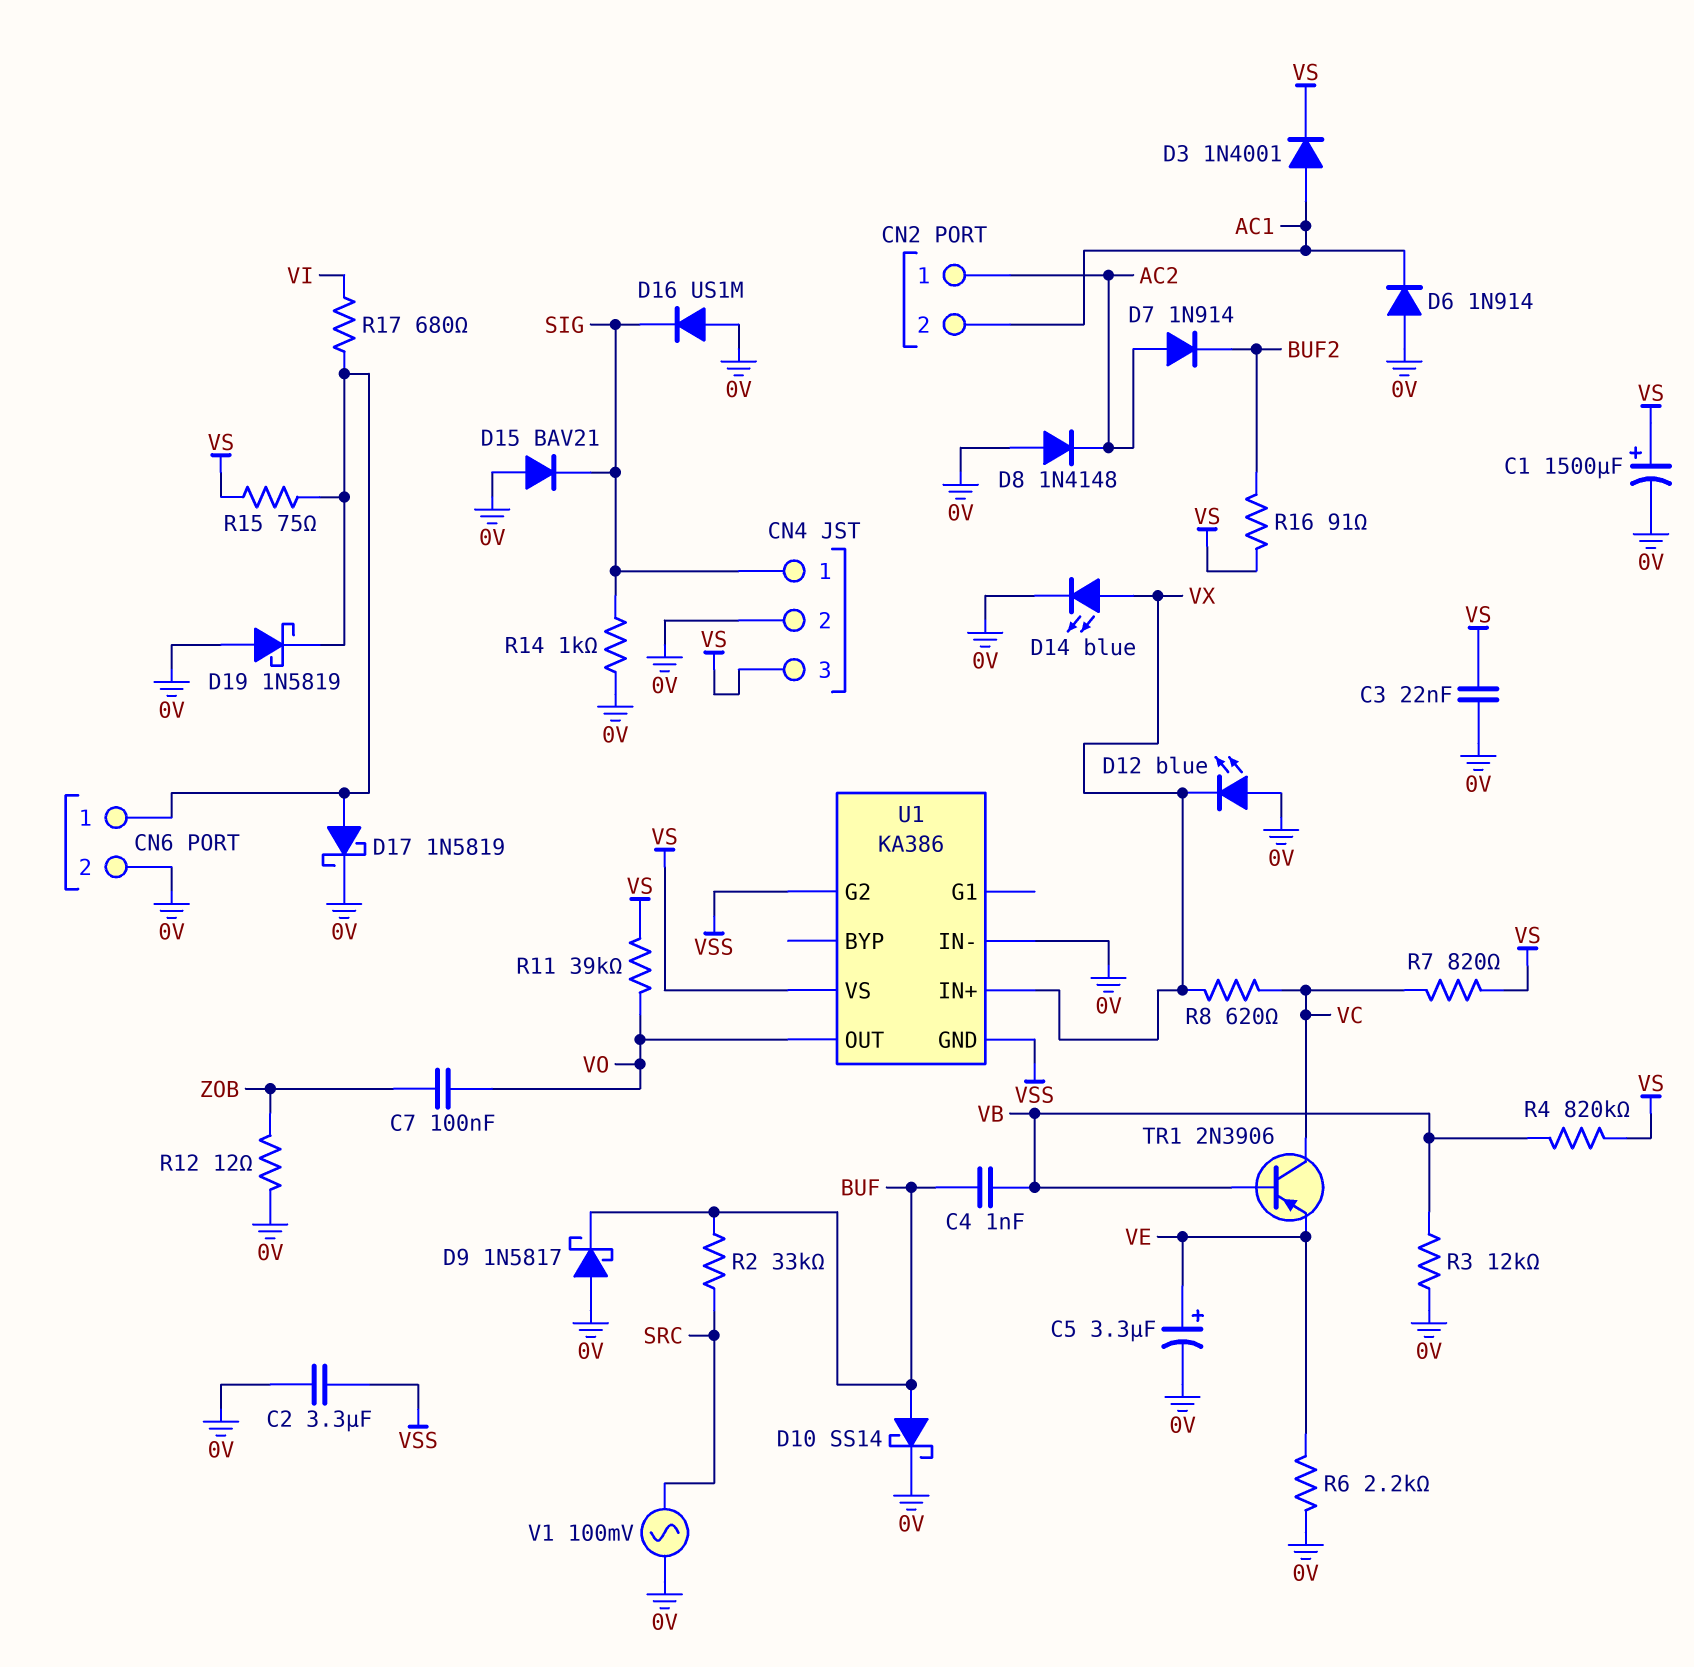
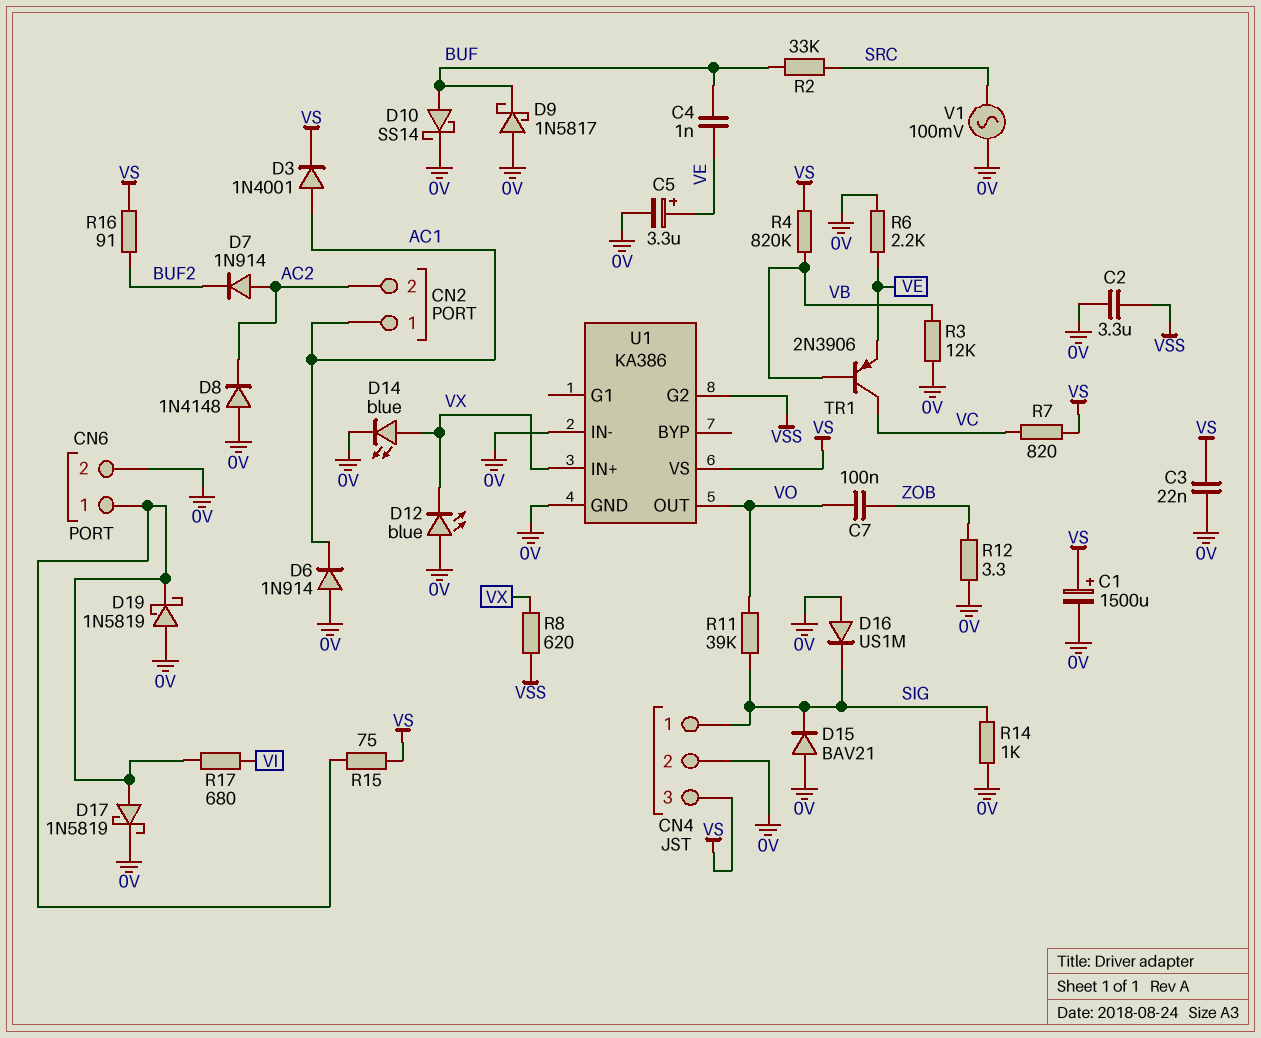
C4: 1nF (BUF, VB) -> 1nF (BUF, VE)
CN2 pin 1: AC2 -> AC1
CN2 pin 2: AC1 -> AC2
R8: 620 (VC, VX) -> 620 (VSS, VX)
R11: 39k (VO, VS) -> 39k (SIG, VO)
R12: 12 (0V, ZOB) -> 3.3 (0V, ZOB)
U1 pin GND: VSS -> 0V

